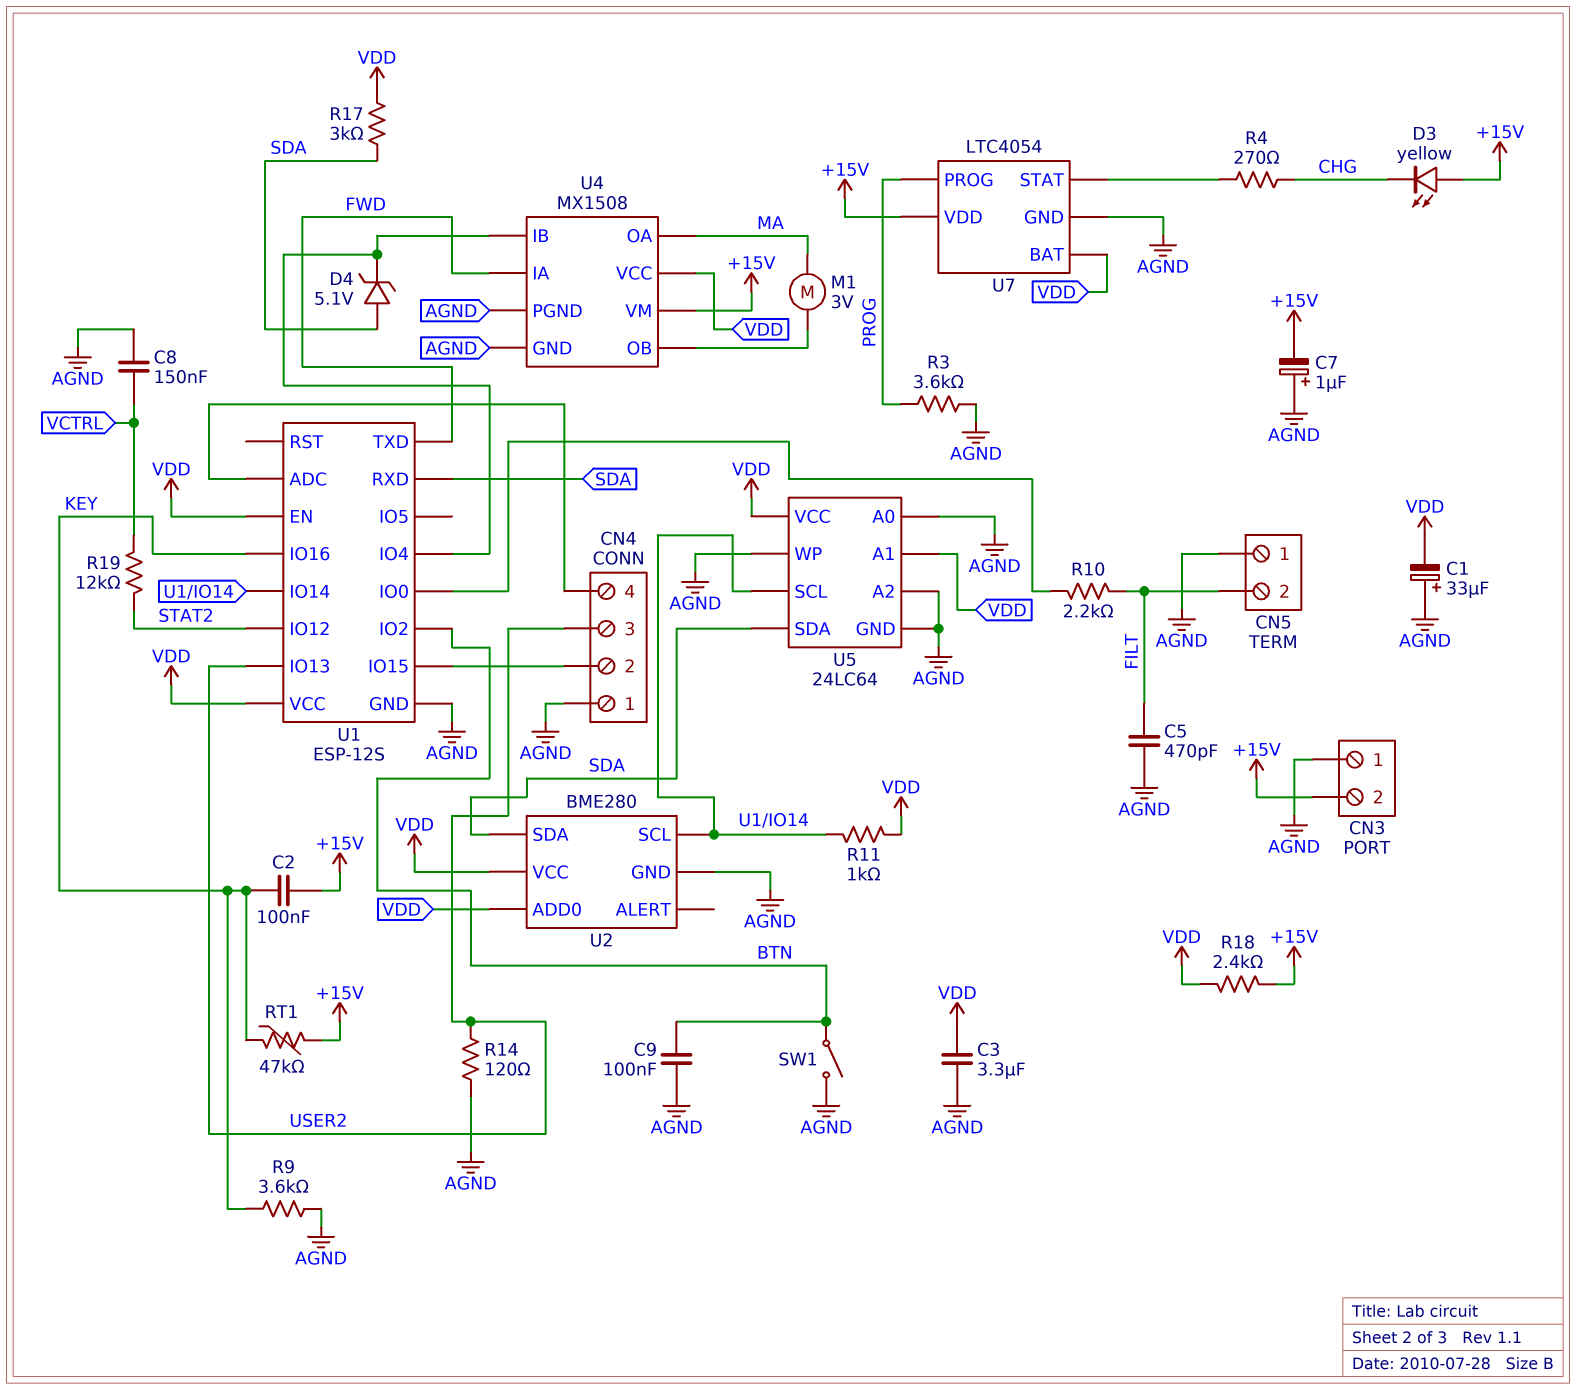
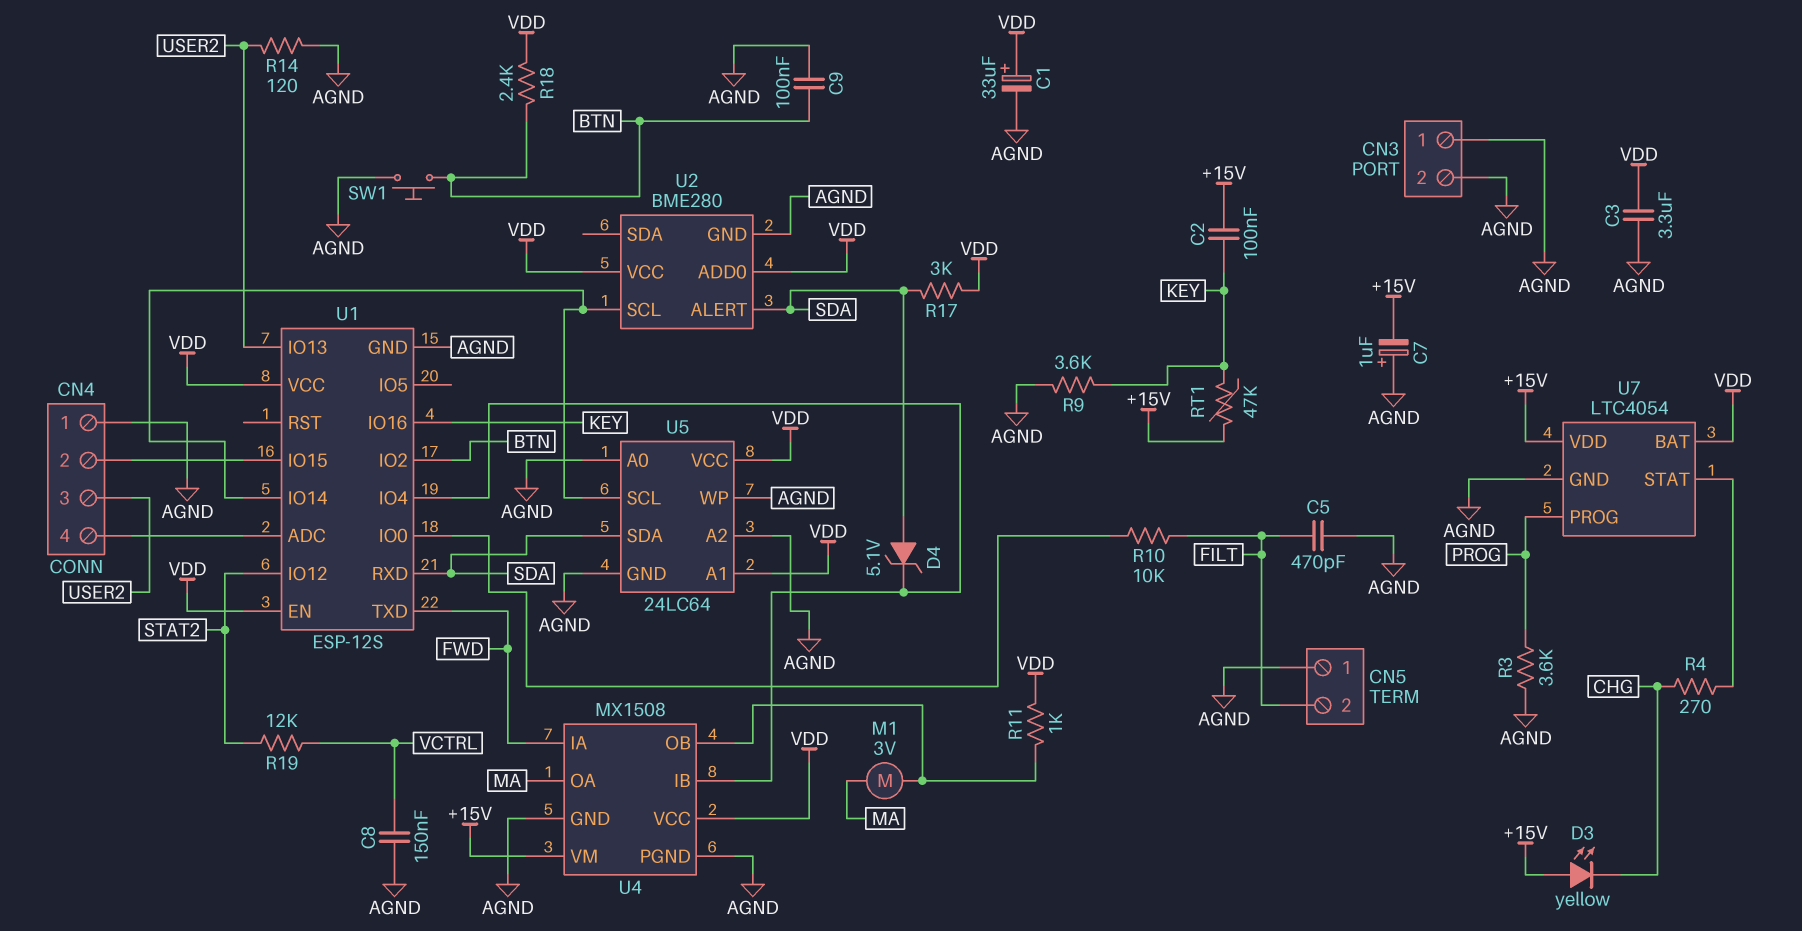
C1: 33uF (plus AGND, minus VDD) -> 33uF (plus VDD, minus AGND)
CN3 pin 2: +15V -> AGND
R10: 2.2k (FILT, U1/IO0) -> 10k (FILT, U1/IO0)
R11: 1k (U1/IO14, VDD) -> 1k (U4/OB, VDD)
R18: 2.4k (+15V, VDD) -> 2.4k (BTN, VDD)
SW1: switch (AGND, BTN) -> button (AGND, BTN)
U2 pin ALERT: none -> SDA
U2 pin SDA: SDA -> none

